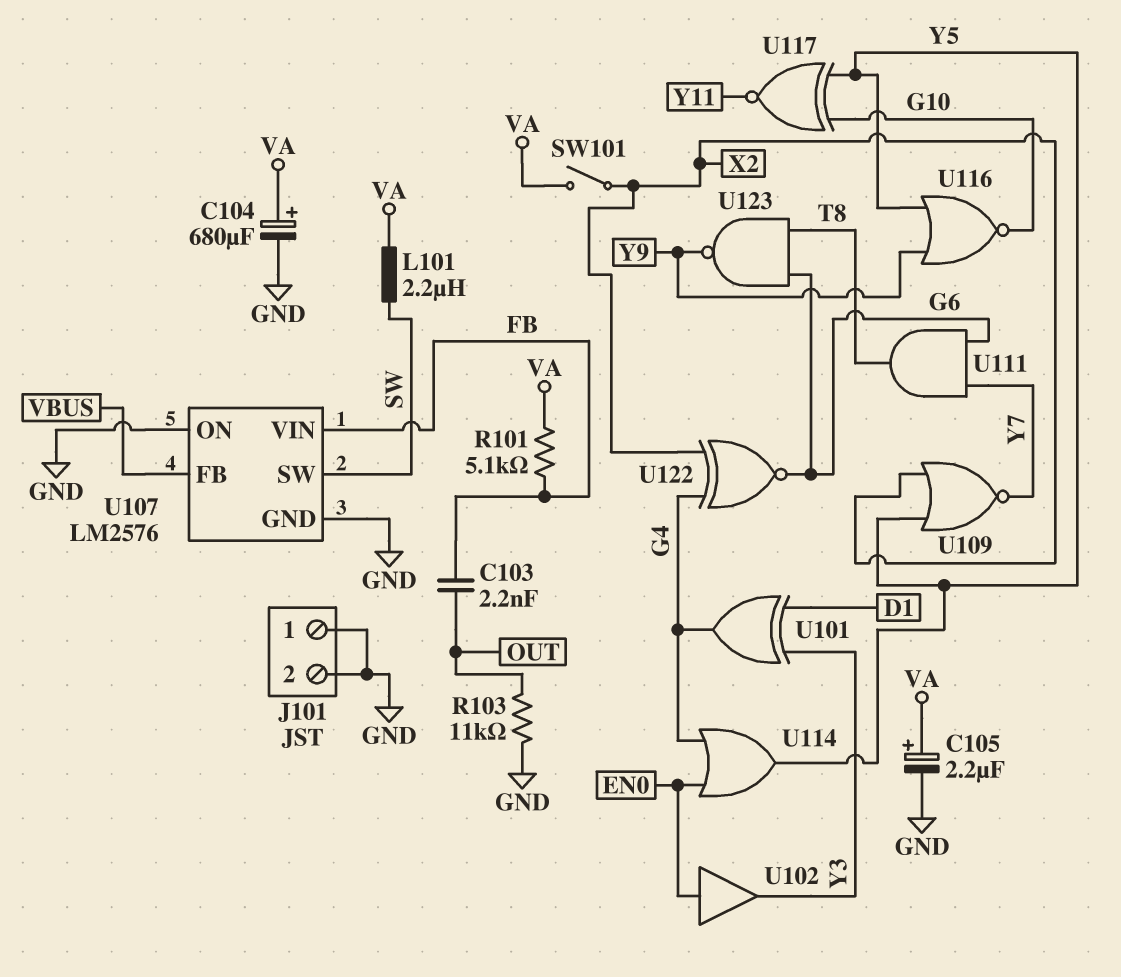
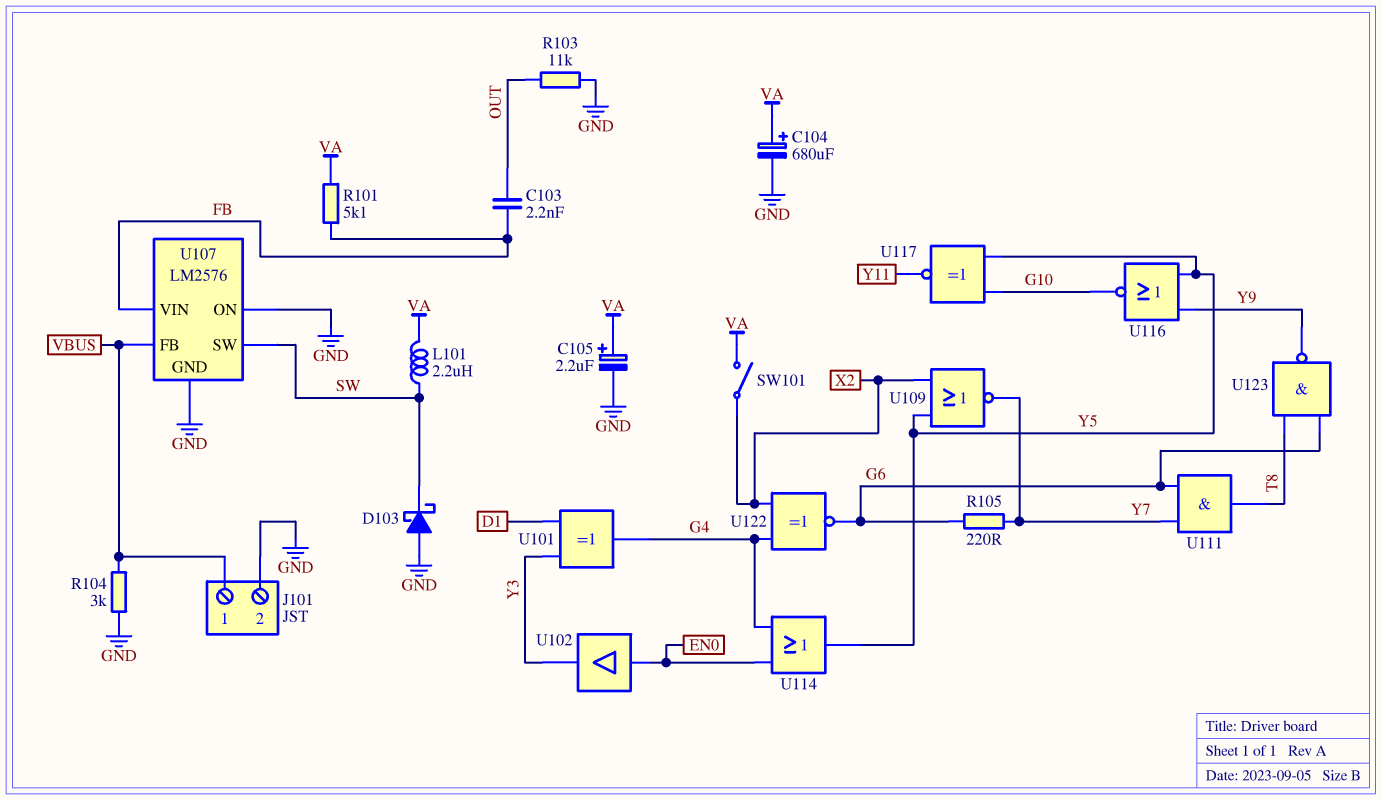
D103: none -> schottky (A GND, K SW)
J101 pin 1: GND -> VBUS
R104: none -> 3k (GND, VBUS)
R105: none -> 220 (G6, Y7)

